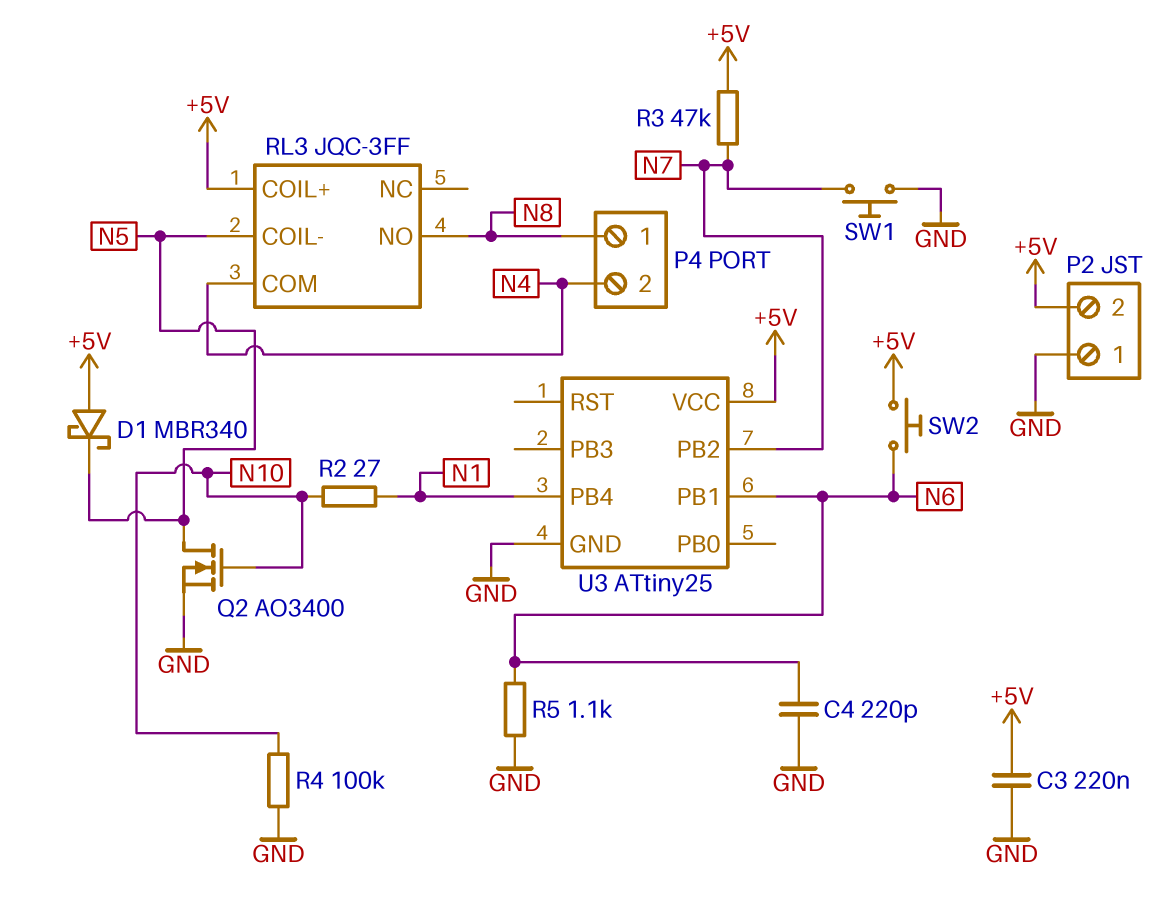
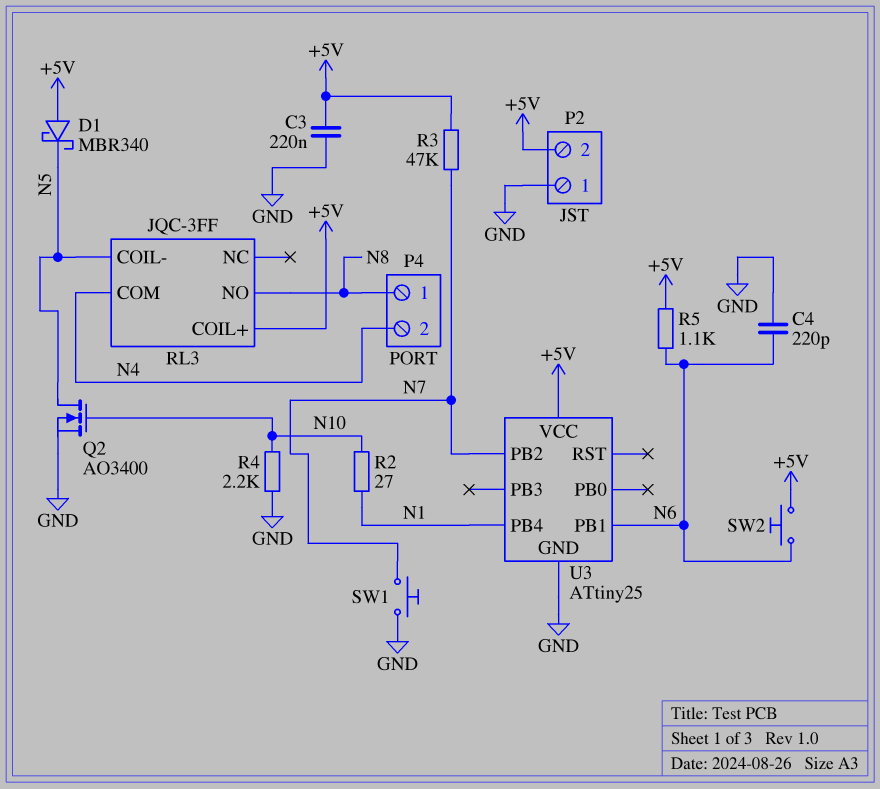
R4: 100k (GND, N10) -> 2.2k (GND, N10)
R5: 1.1k (GND, N6) -> 1.1k (+5V, N6)

